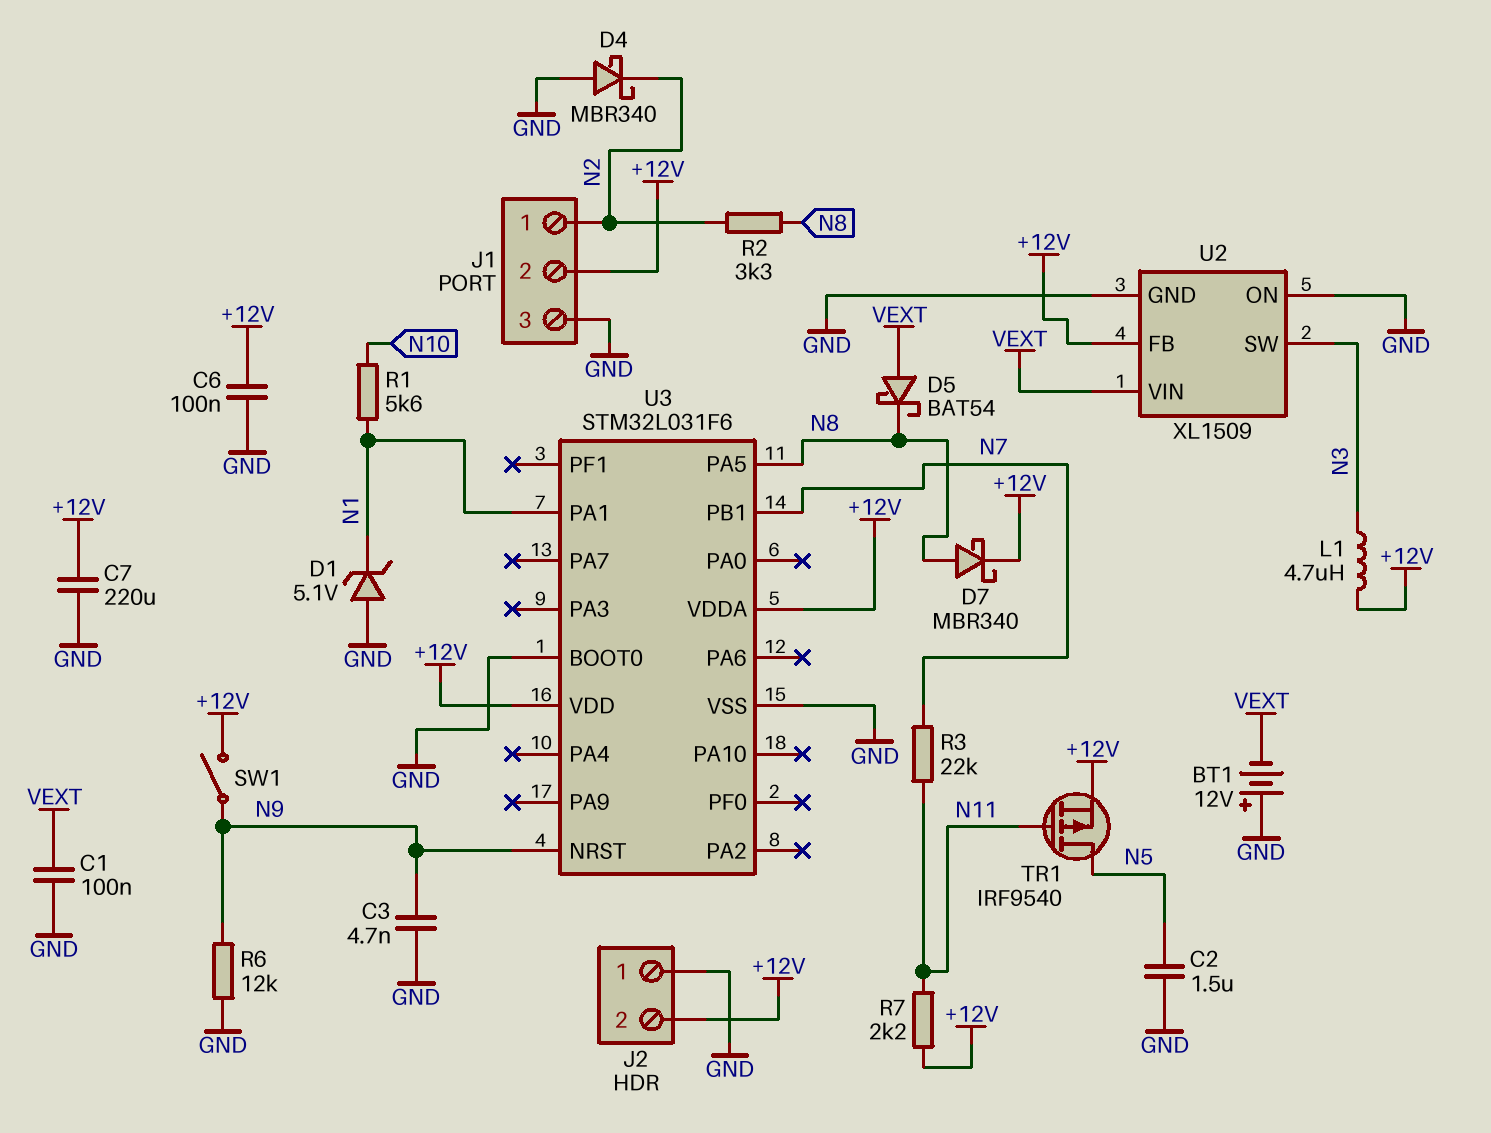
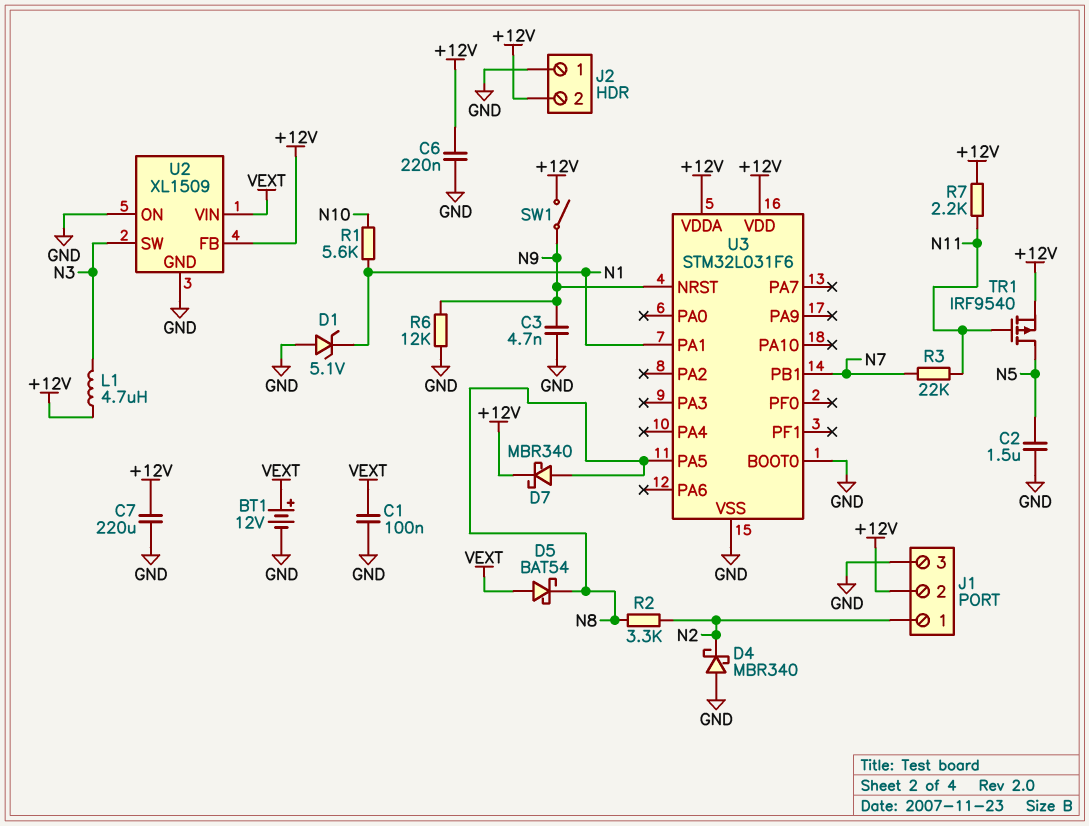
BT1: 12V (plus GND, minus VEXT) -> 12V (plus VEXT, minus GND)
C6: 100nF (+12V, GND) -> 220nF (+12V, GND)

